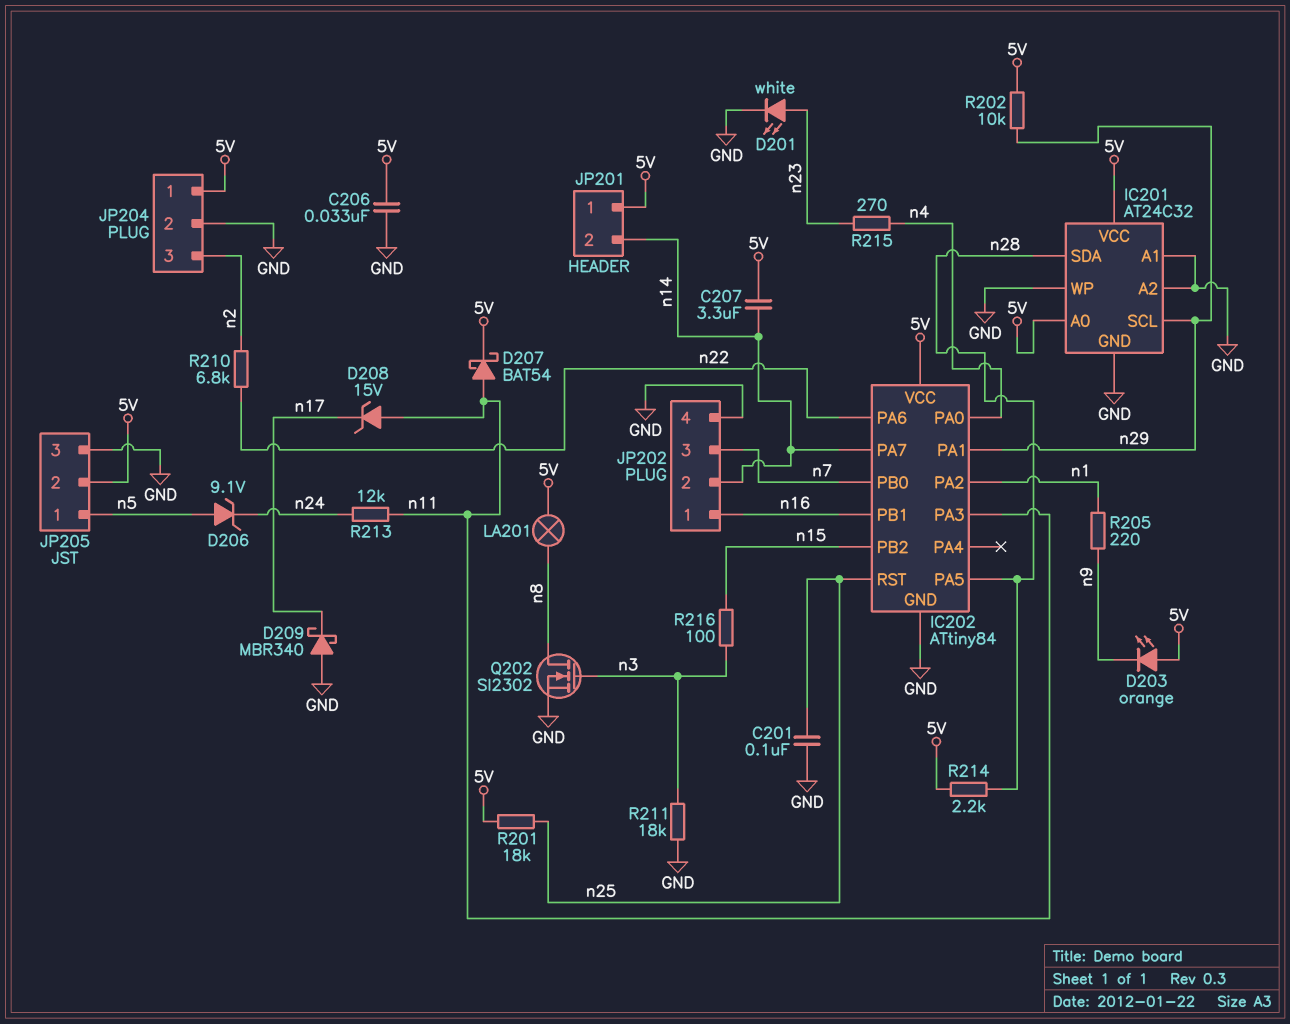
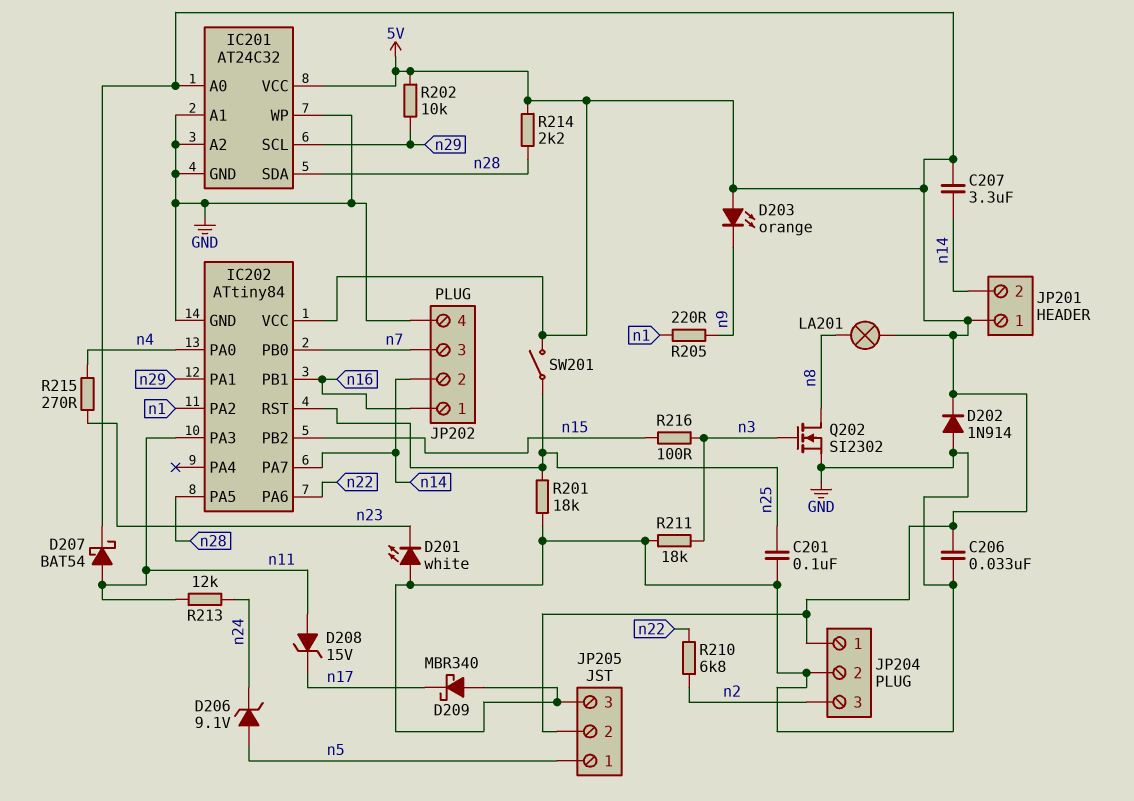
D201: LED white (A n23, K GND) -> LED white (A GND, K n23)
D202: none -> diode 1N914 (A GND, K 5V)
R201: 18k (5V, n25) -> 18k (GND, n25)
SW201: none -> switch (5V, n25)

